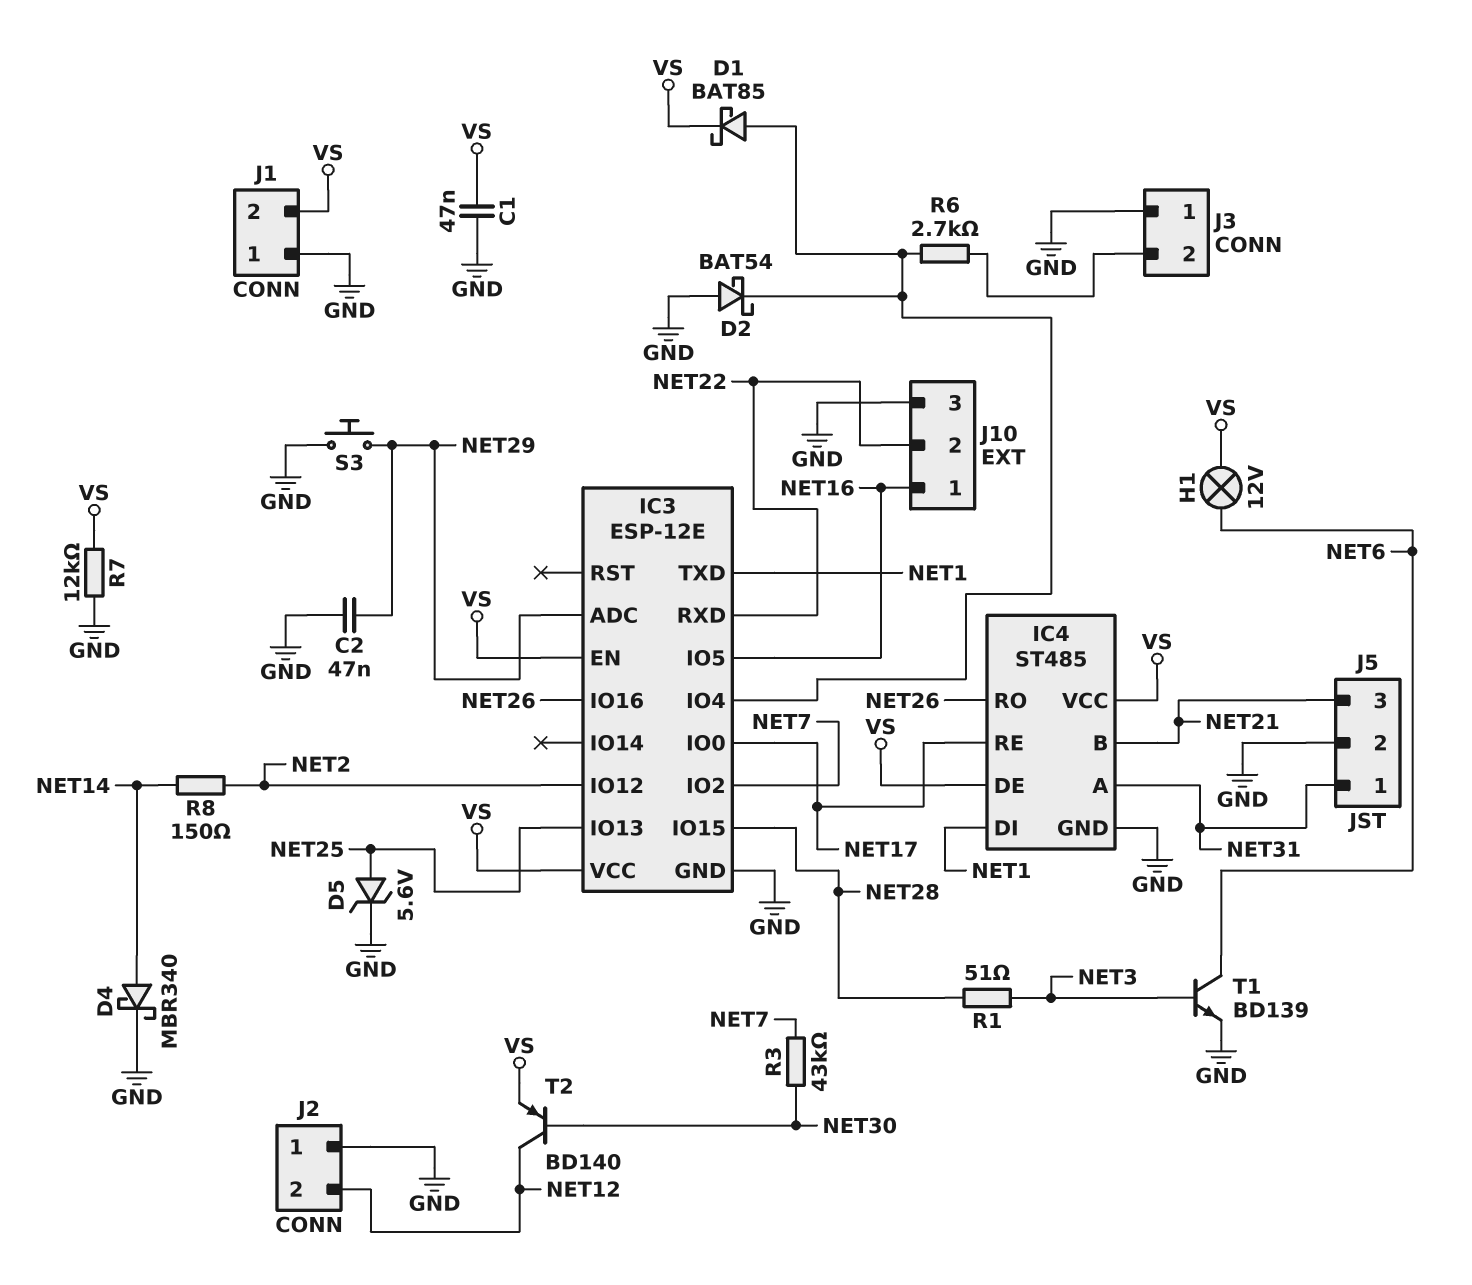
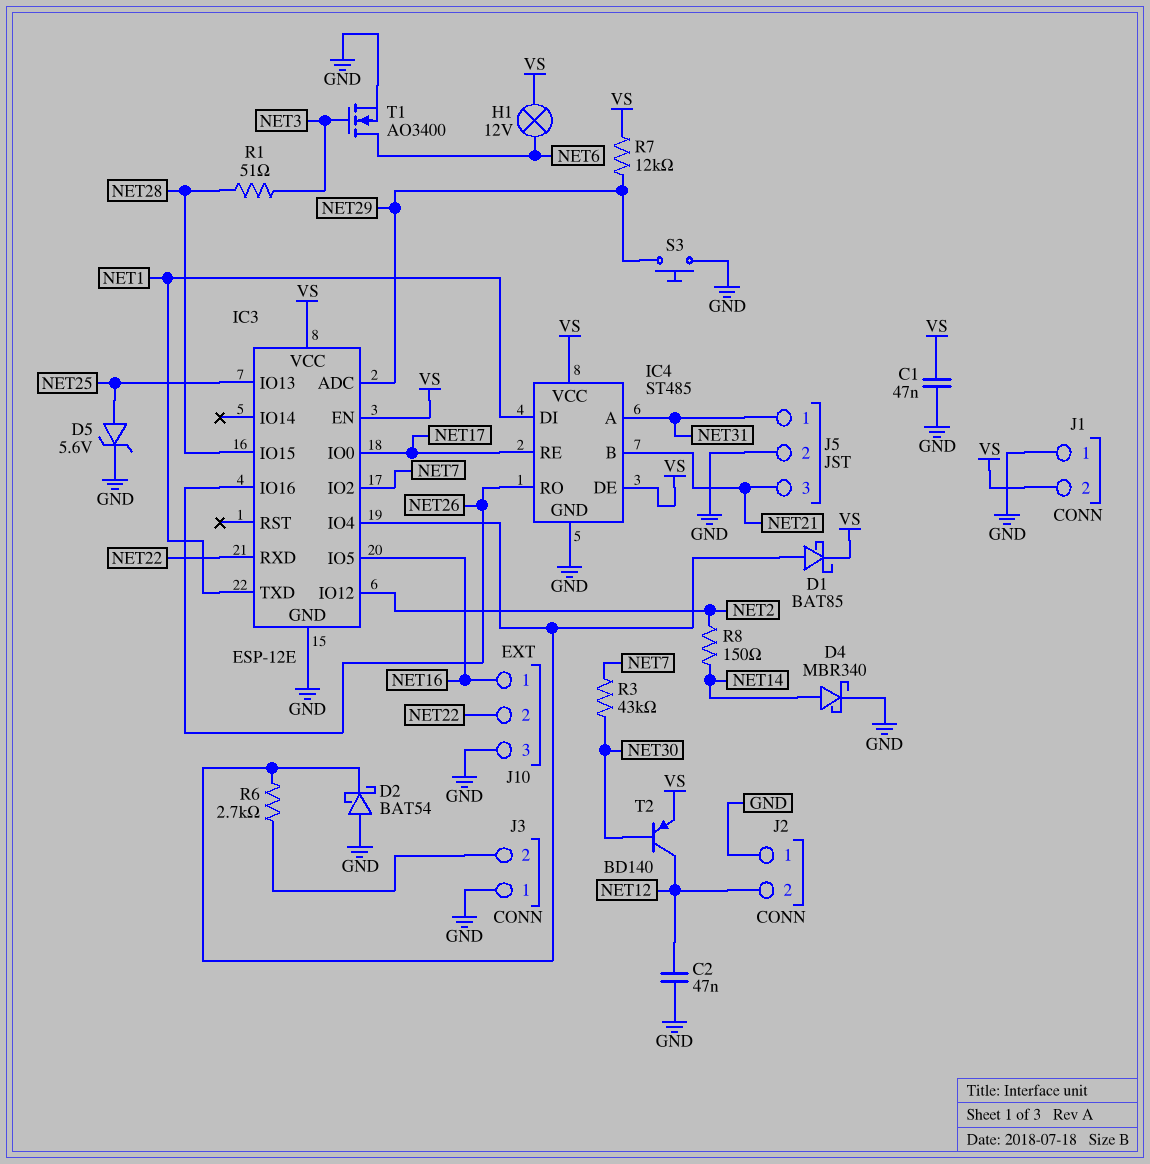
C2: 47nF (GND, NET29) -> 47nF (GND, NET12)
R7: 12k (GND, VS) -> 12k (NET29, VS)
T1: NPN BD139 (B NET3, C NET6, E GND) -> NMOS AO3400 (G NET3, D NET6, S GND)

